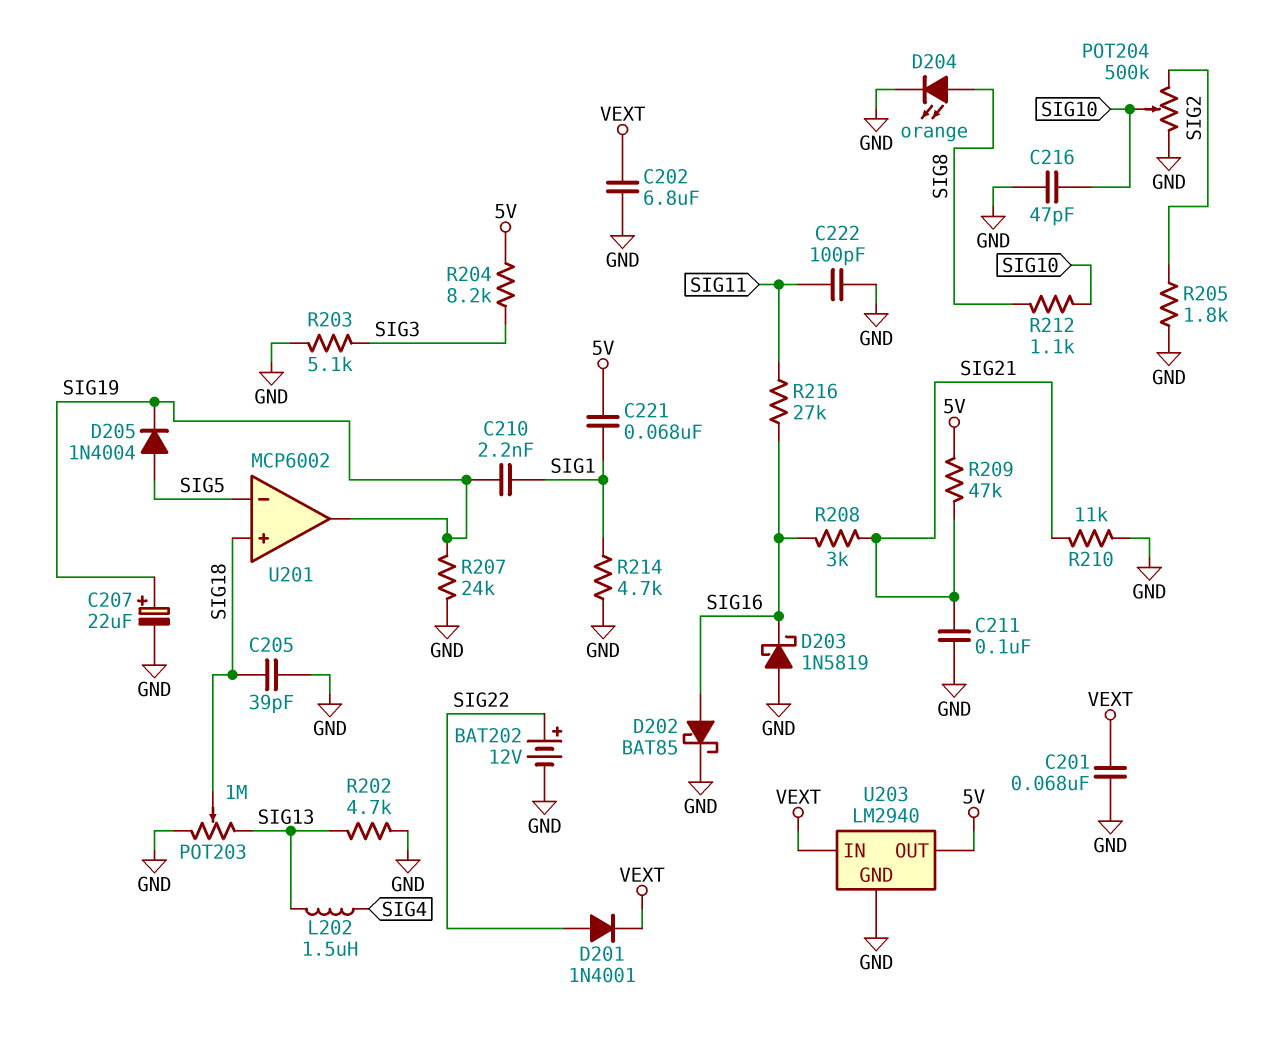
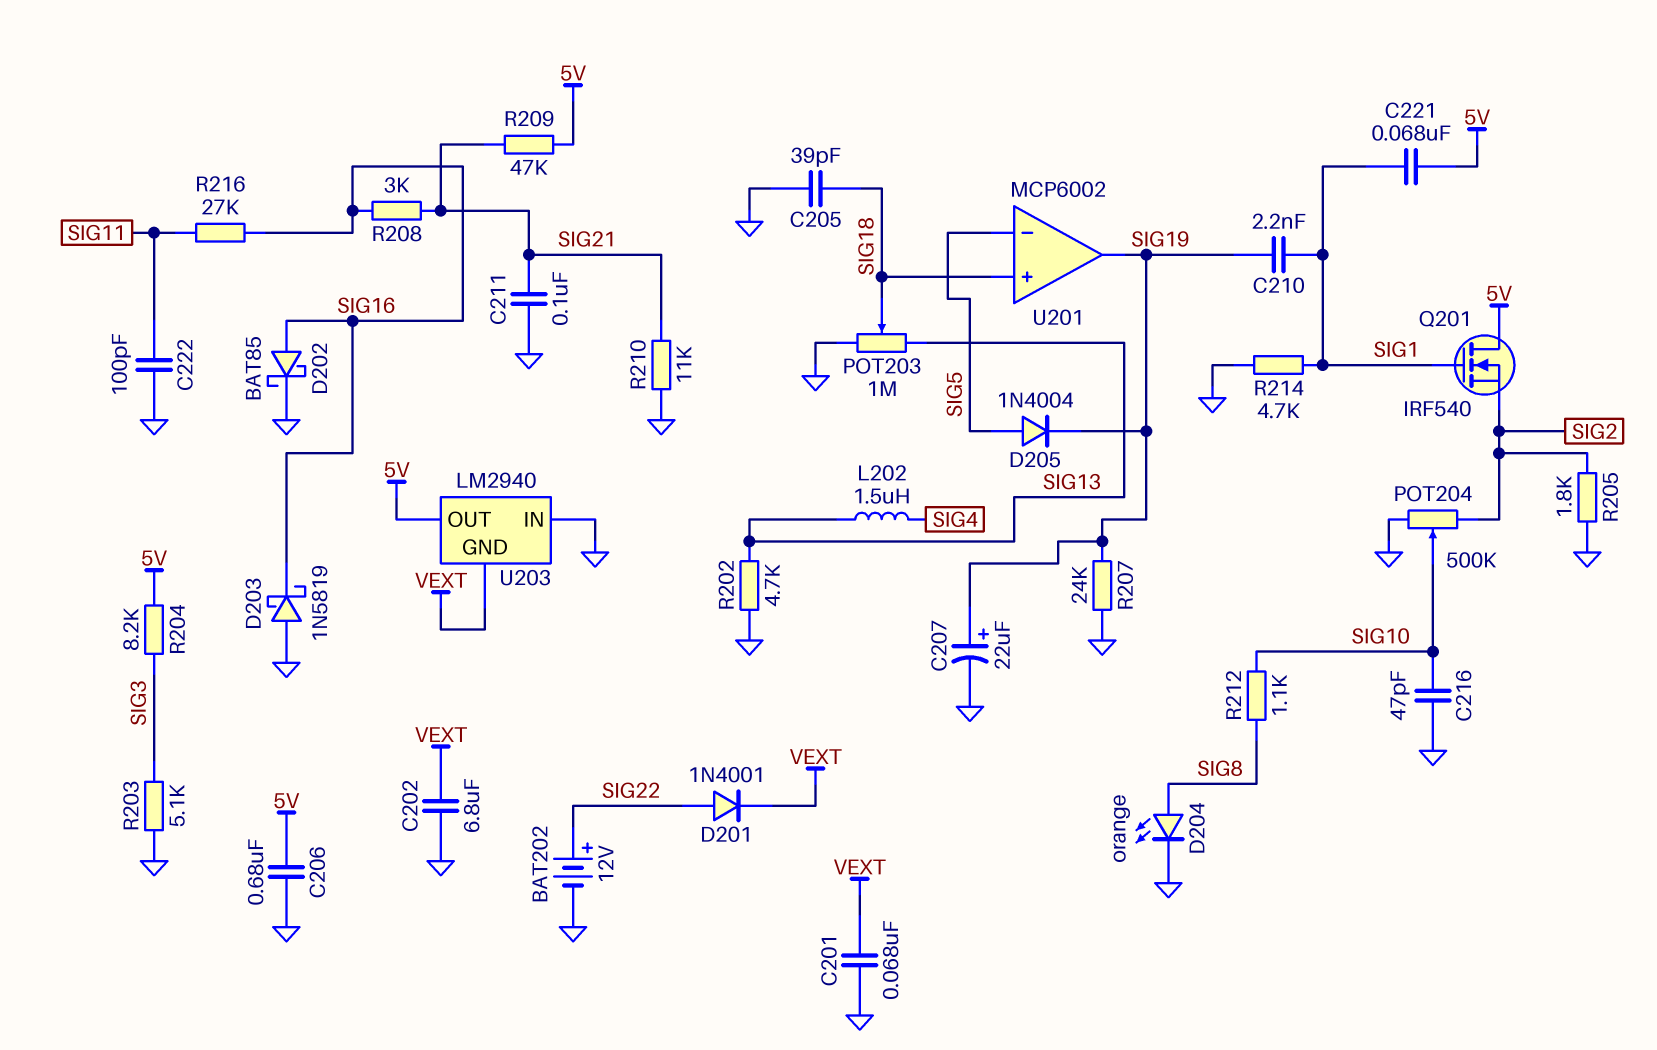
C206: none -> 680nF (5V, GND)
Q201: none -> NMOS IRF540 (G SIG1, D 5V, S SIG2)
U203 pin GND: GND -> VEXT
U203 pin IN: VEXT -> GND

